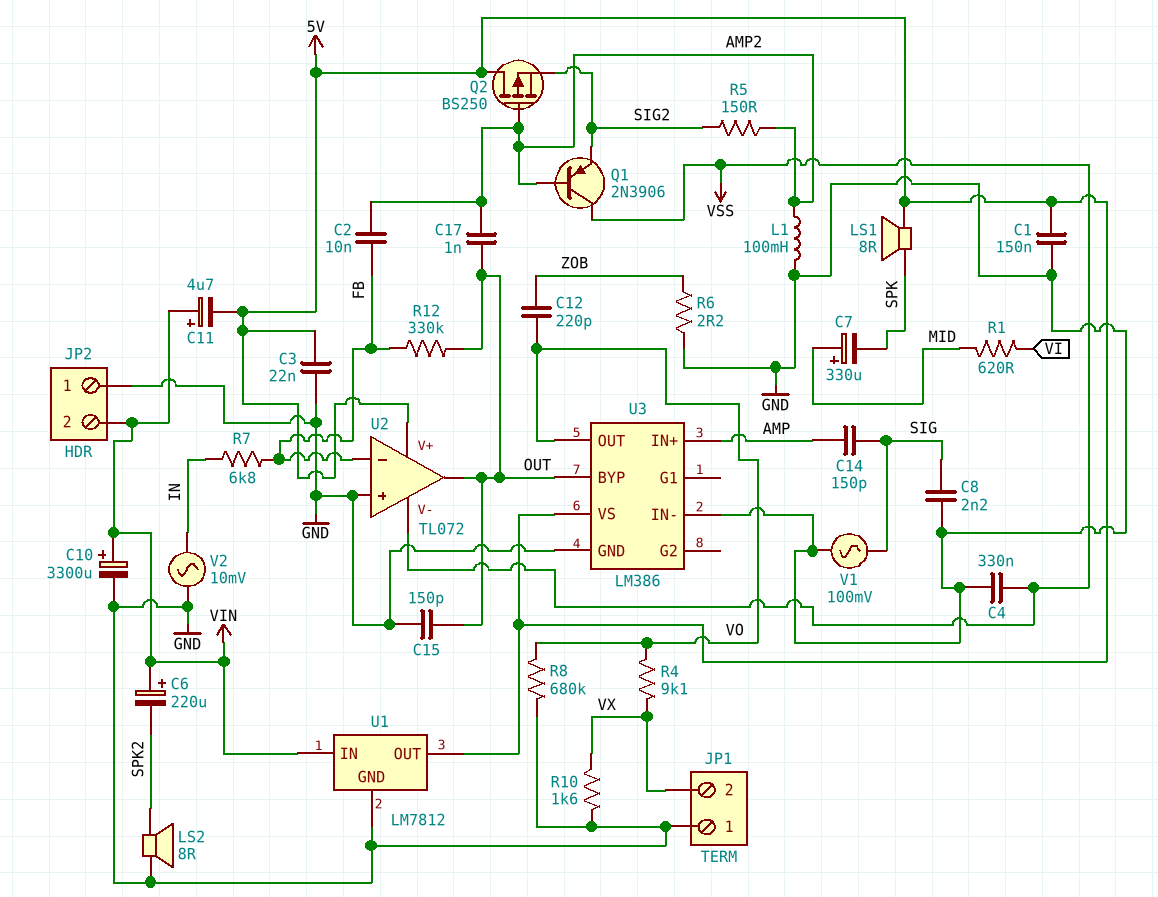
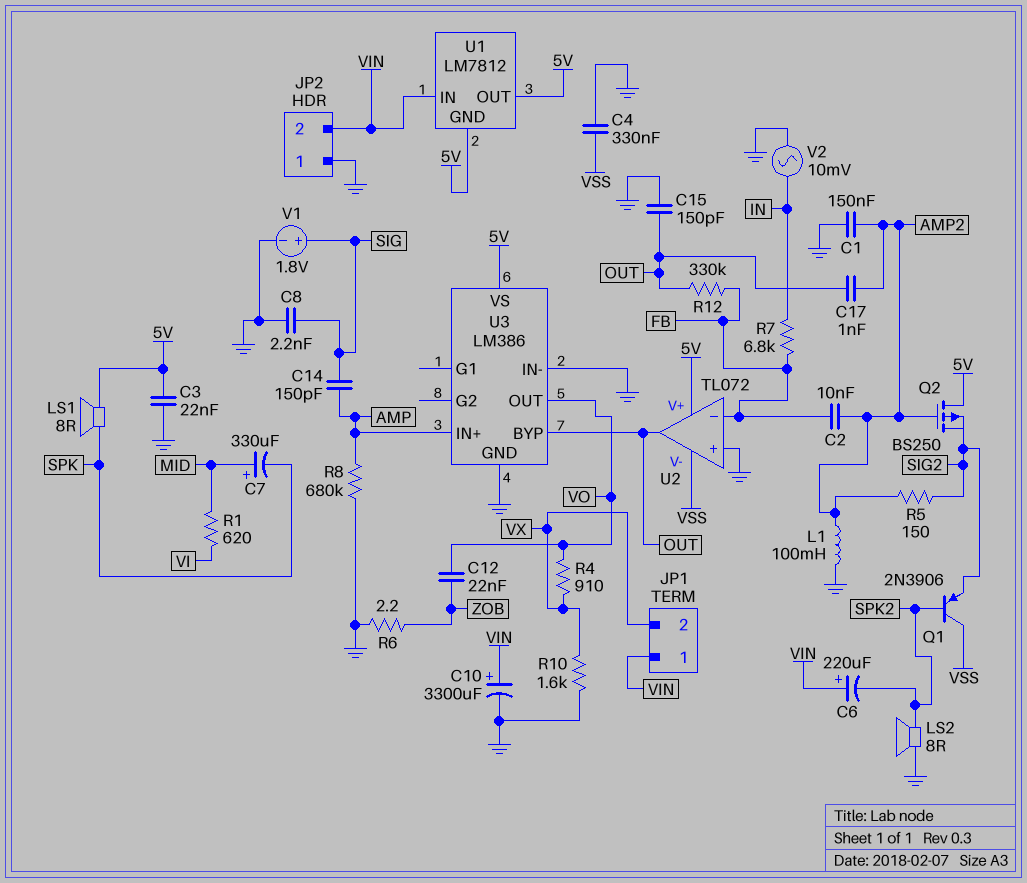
C1: 150nF (5V, GND) -> 150nF (AMP2, GND)
C11: 4.7uF (plus VIN, minus 5V) -> none
C12: 220pF (VO, ZOB) -> 22nF (VO, ZOB)
JP1 pin 1: GND -> VIN
Q1: PNP 2N3906 (B AMP2, C VSS, E SIG2) -> PNP 2N3906 (B SPK2, C VSS, E SIG2)
R4: 9.1k (VO, VX) -> 910 (VO, VX)
R8: 680k (GND, VO) -> 680k (AMP, GND)
U1 pin GND: GND -> 5V
V1: AC 100mV (GND, SIG) -> 1.8V (plus SIG, minus GND)

